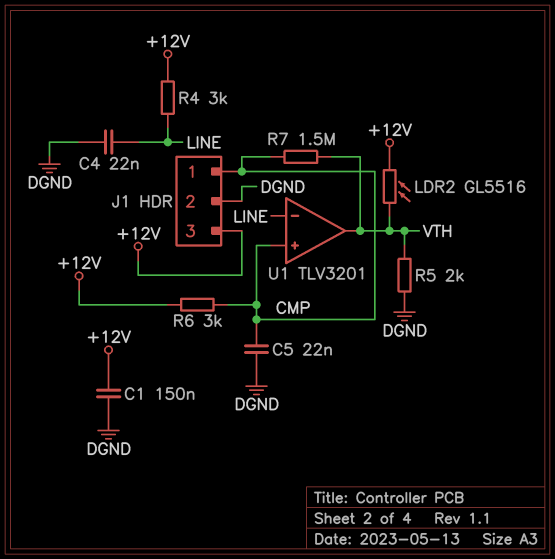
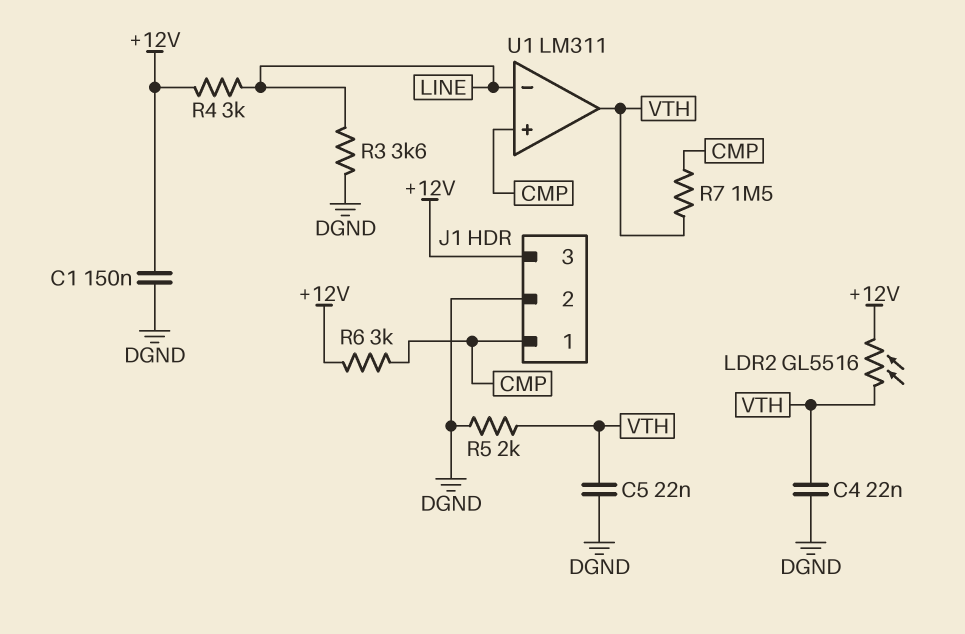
C4: 22nF (DGND, LINE) -> 22nF (DGND, VTH)
C5: 22nF (CMP, DGND) -> 22nF (DGND, VTH)
R3: none -> 3.6k (DGND, LINE)
U1: TLV3201 -> LM311

